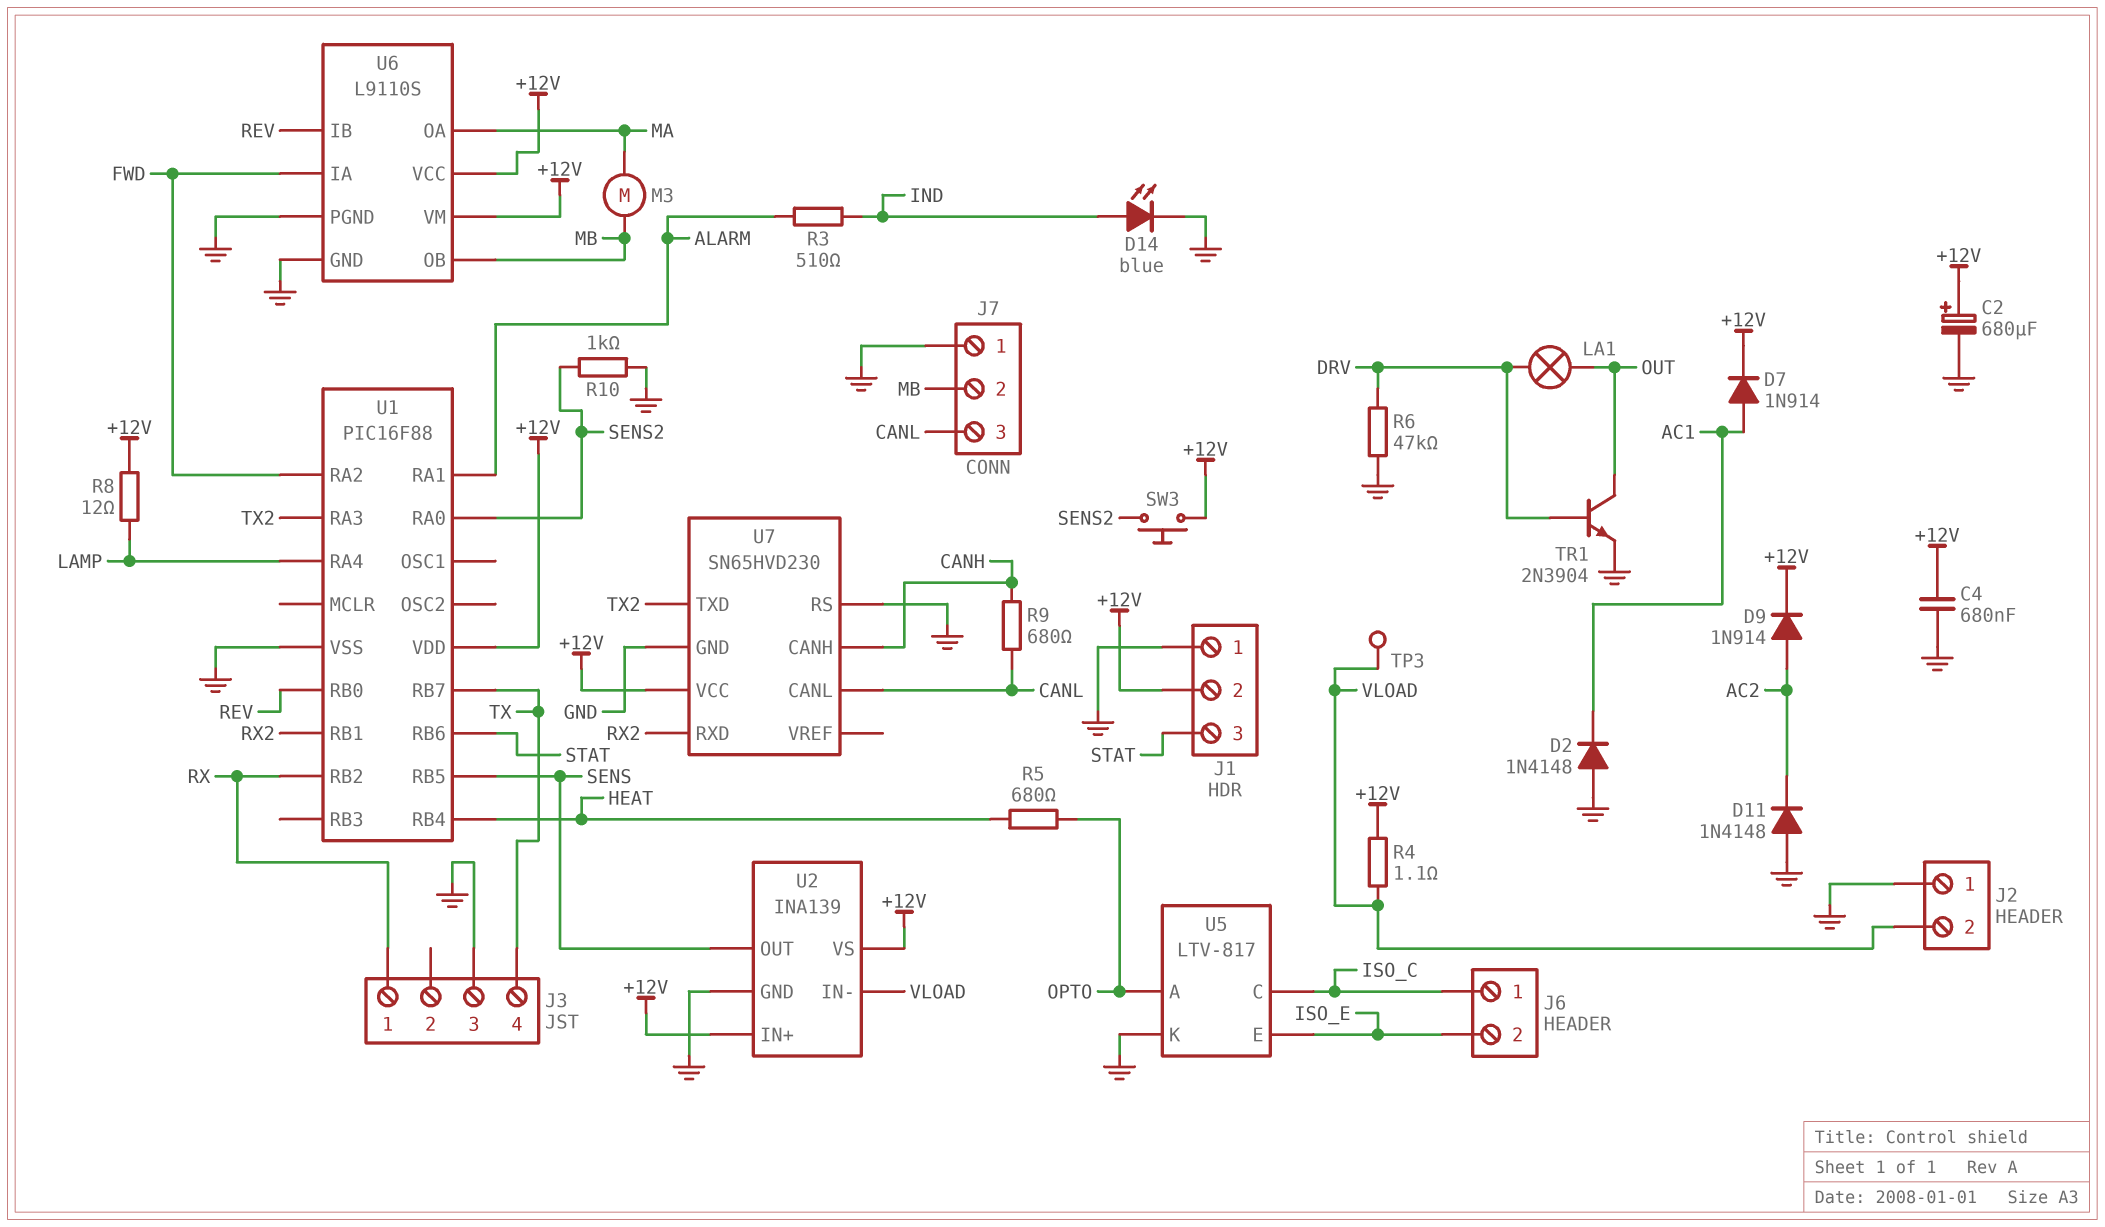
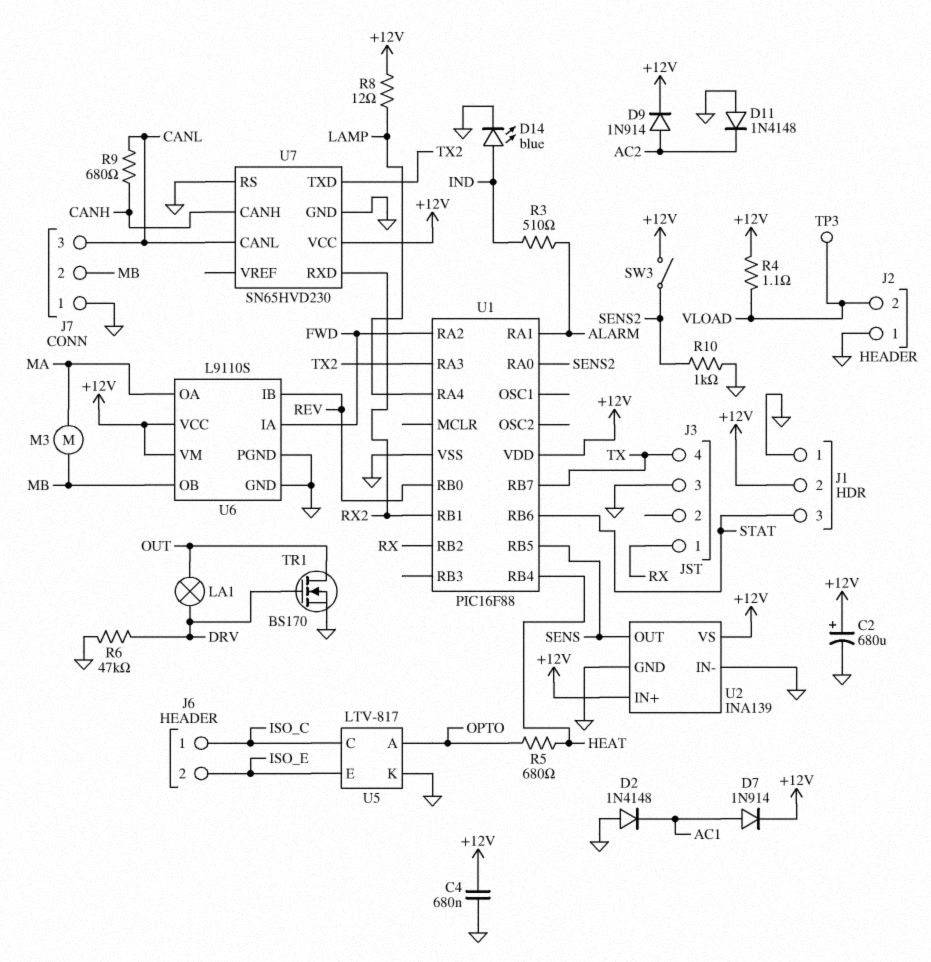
SW3: button (+12V, SENS2) -> switch (+12V, SENS2)
TR1: NPN 2N3904 (B DRV, C OUT, E GND) -> NMOS BS170 (G DRV, D OUT, S GND)
U2 pin IN-: VLOAD -> GND

